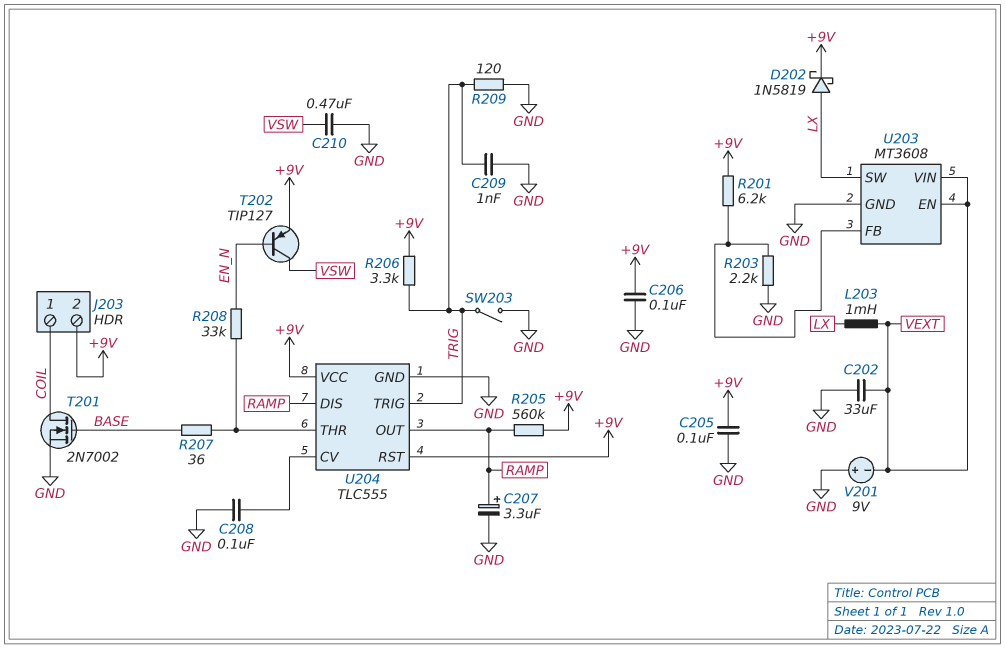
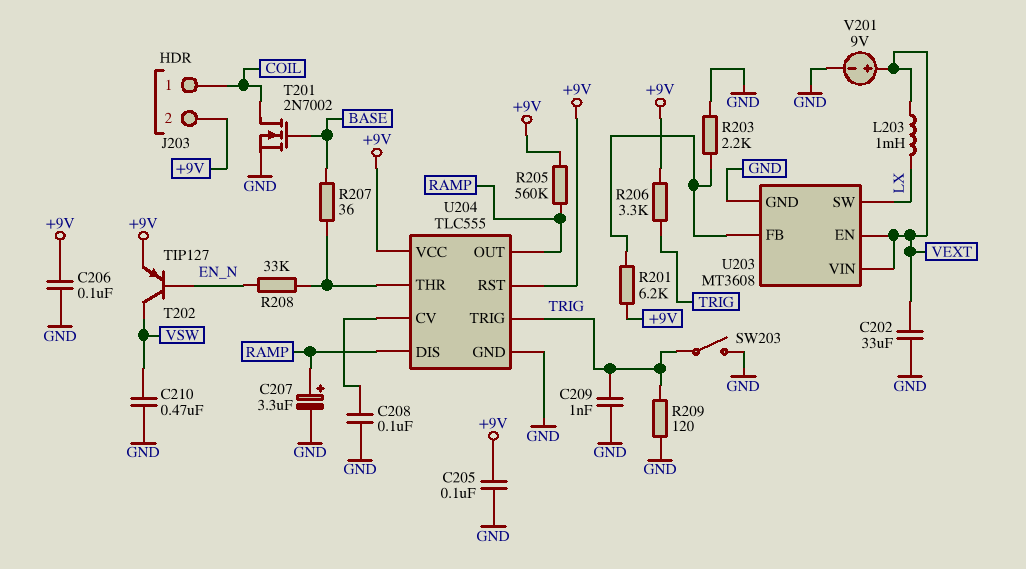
D202: schottky 1N5819 (A LX, K +9V) -> none
V201: 9V (plus GND, minus VEXT) -> 9V (plus VEXT, minus GND)

